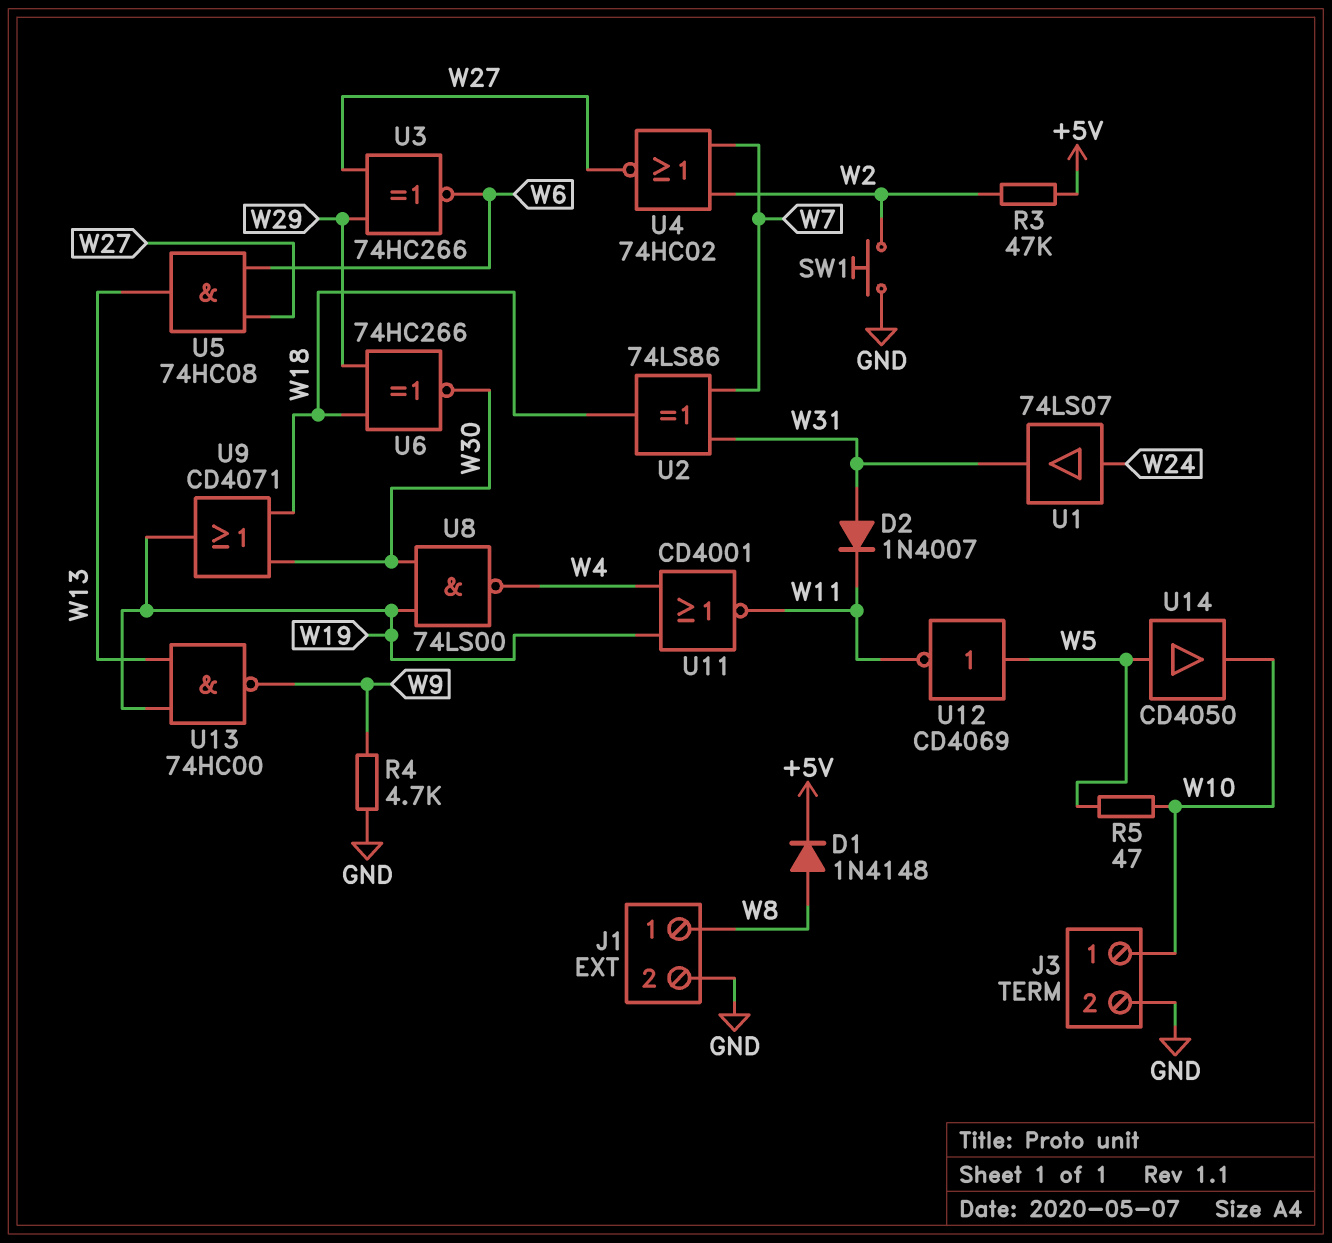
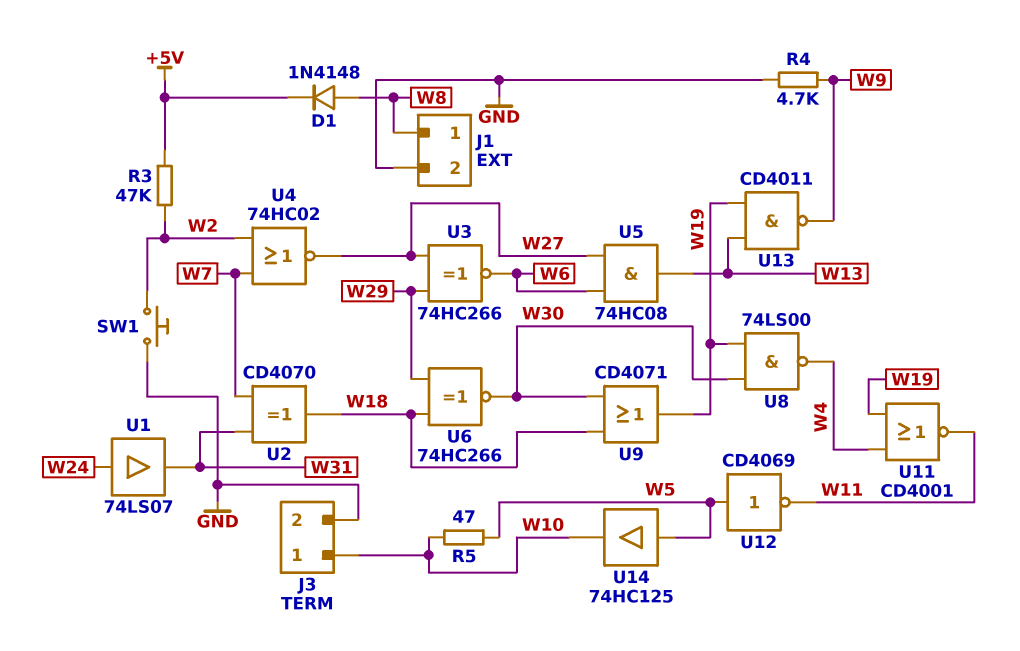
D2: diode 1N4007 (A W31, K W11) -> none
U2: XOR 74LS86 (in W7, in W31, out W18) -> XOR CD4070 (in W7, in W31, out W18)
U13: NAND 74HC00 (in W13, in W19, out W9) -> NAND CD4011 (in W13, in W19, out W9)
U14: buffer CD4050 (in W5, out W10) -> buffer 74HC125 (in W5, out W10)

